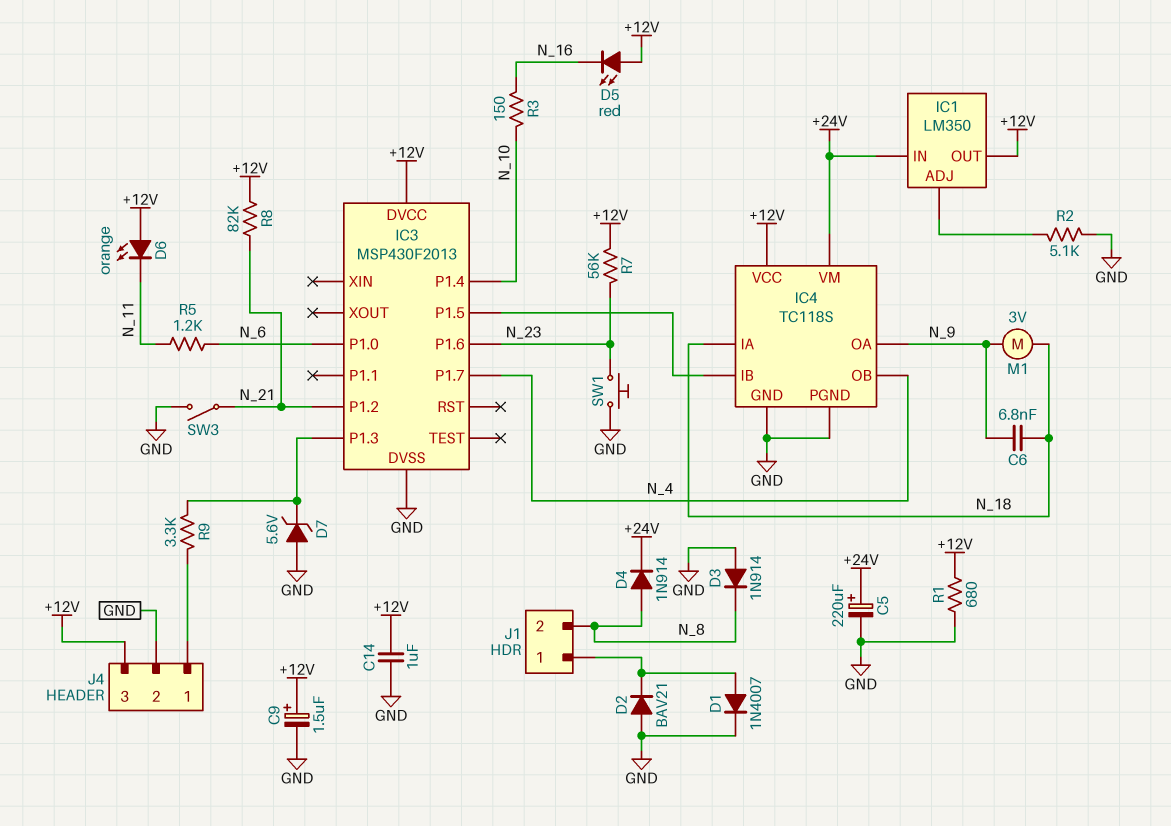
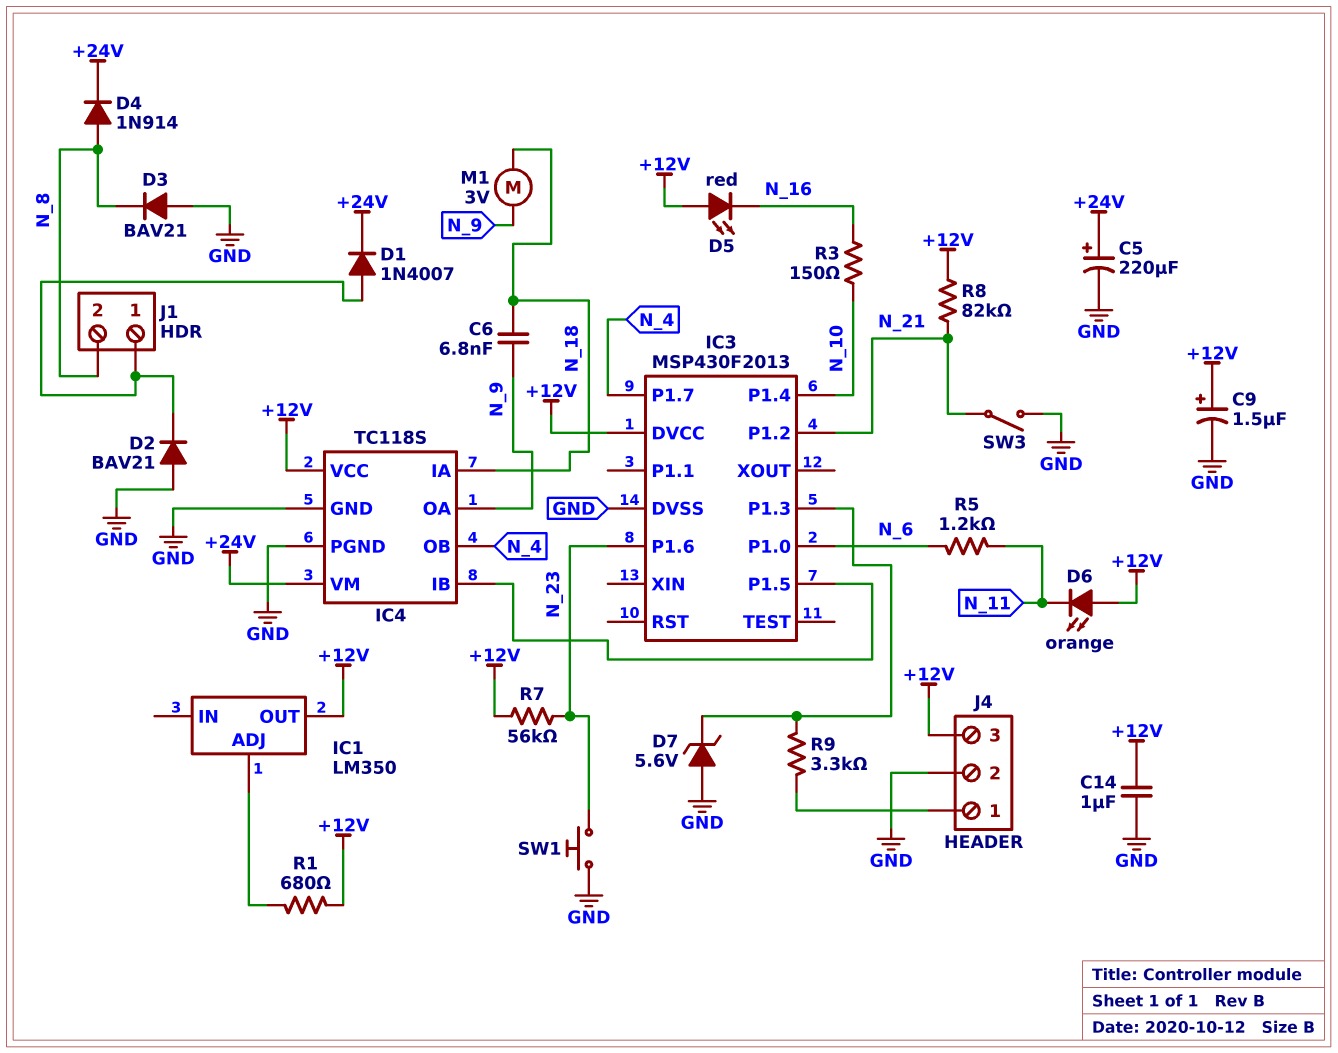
D1: diode 1N4007 (A J1/1, K GND) -> diode 1N4007 (A J1/1, K +24V)
D3: diode 1N914 (A GND, K N_8) -> diode BAV21 (A GND, K N_8)
IC1 pin IN: +24V -> none
R1: 680 (+12V, GND) -> 680 (+12V, IC1/ADJ)
R2: 5.1k (GND, IC1/ADJ) -> none

